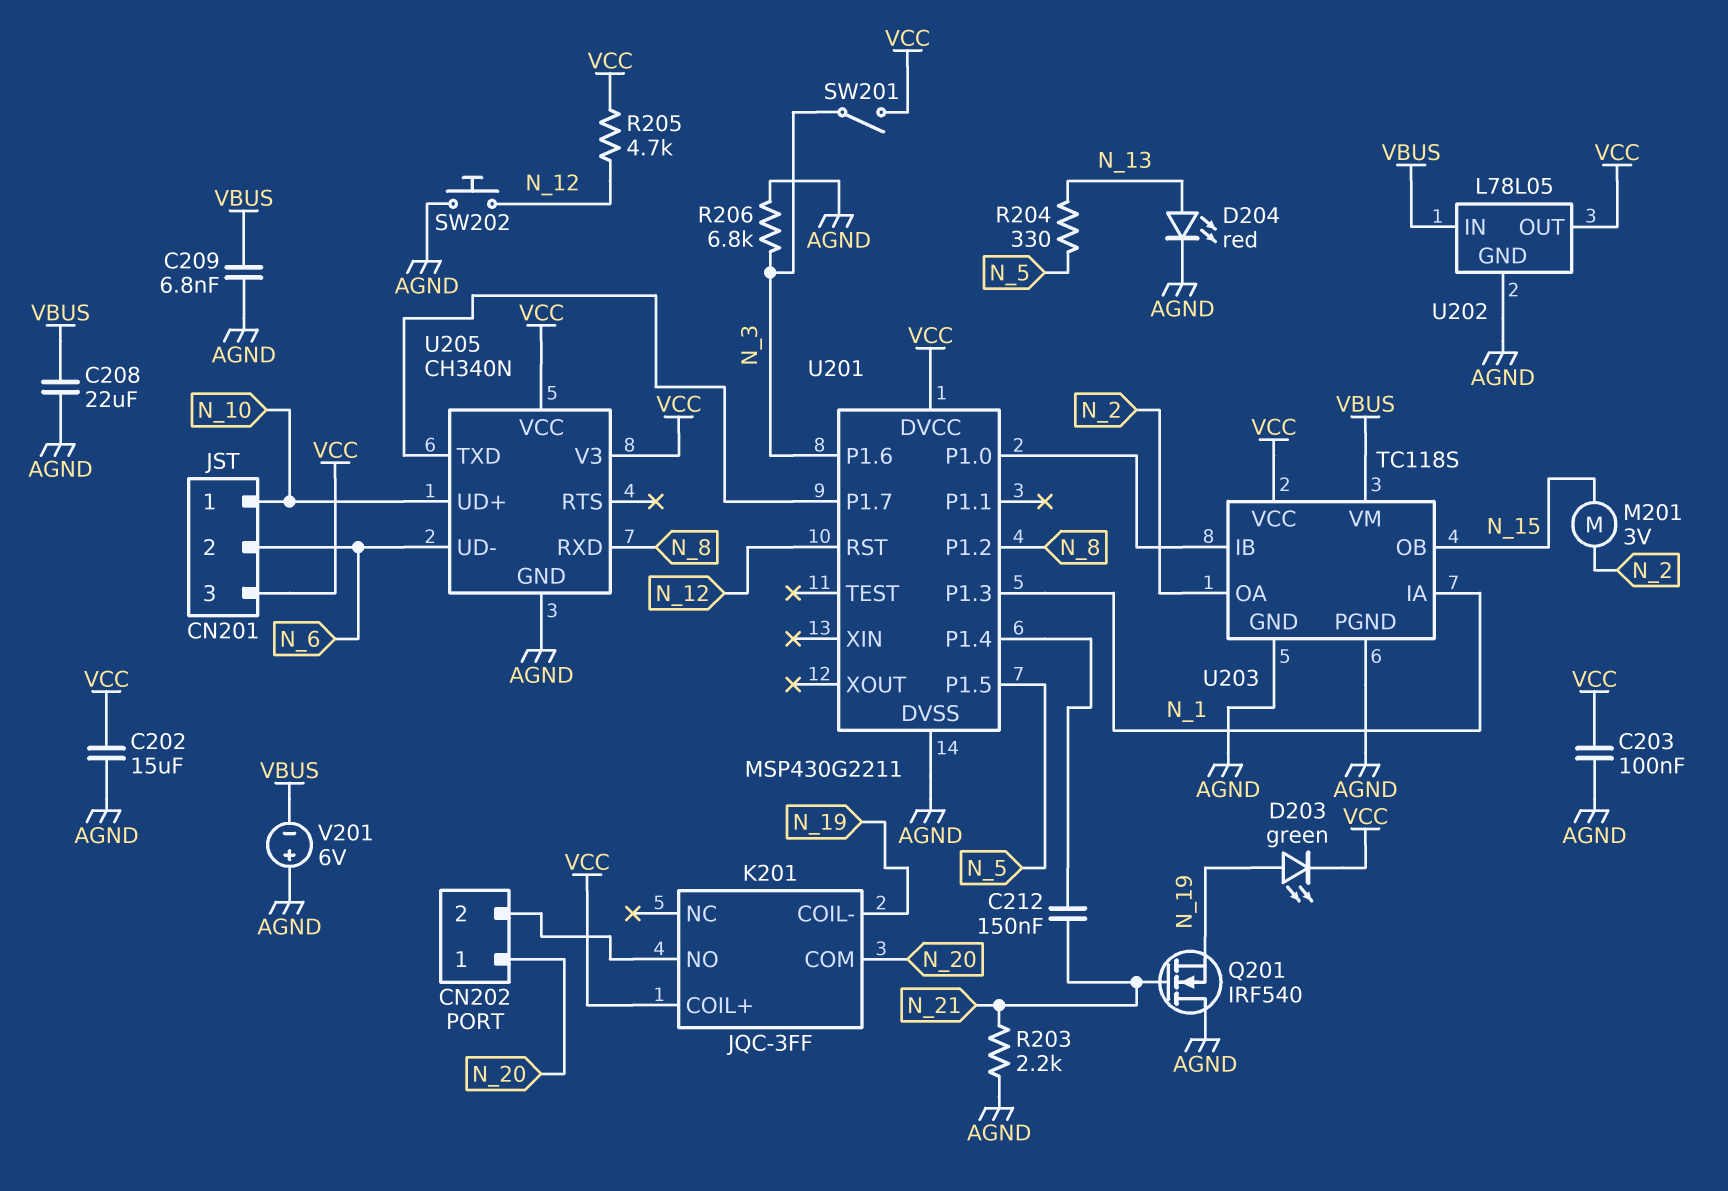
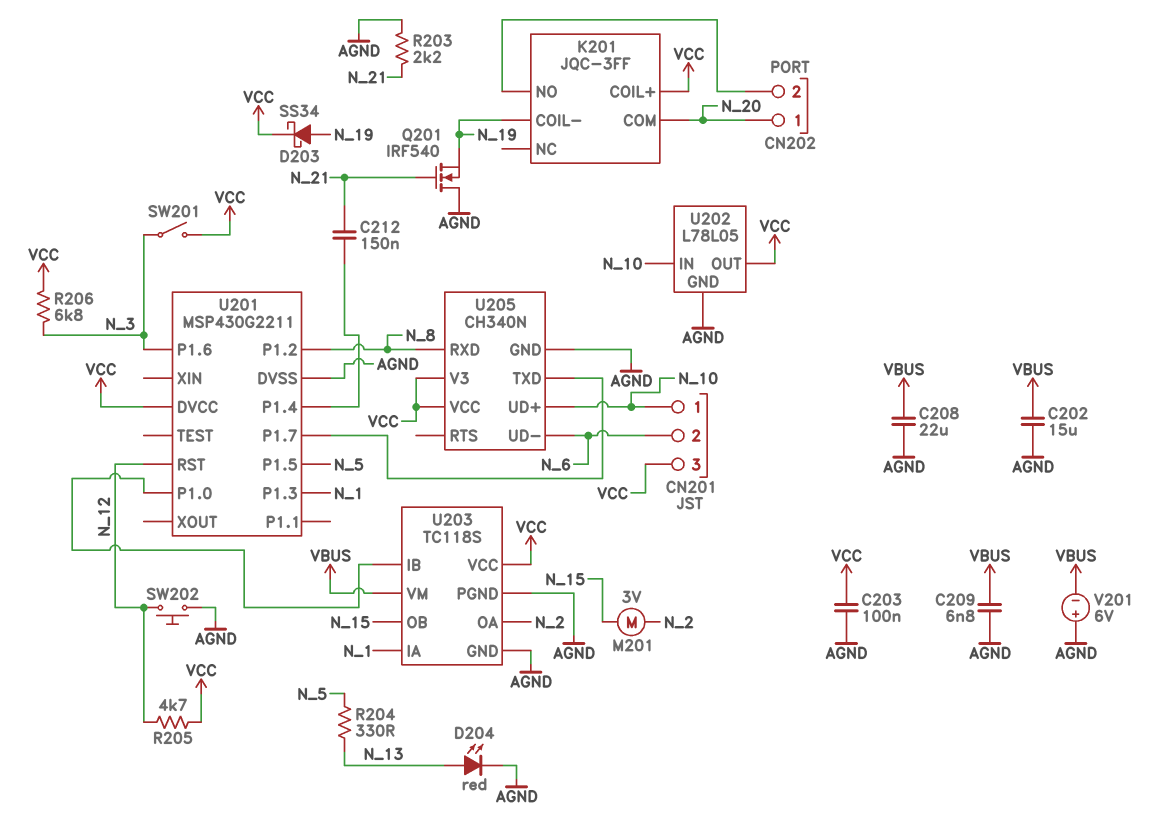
C202: 15uF (AGND, VCC) -> 15uF (AGND, VBUS)
D203: LED green (A N_19, K VCC) -> schottky SS34 (A N_19, K VCC)
R206: 6.8k (AGND, N_3) -> 6.8k (N_3, VCC)
U202 pin IN: VBUS -> N_10

